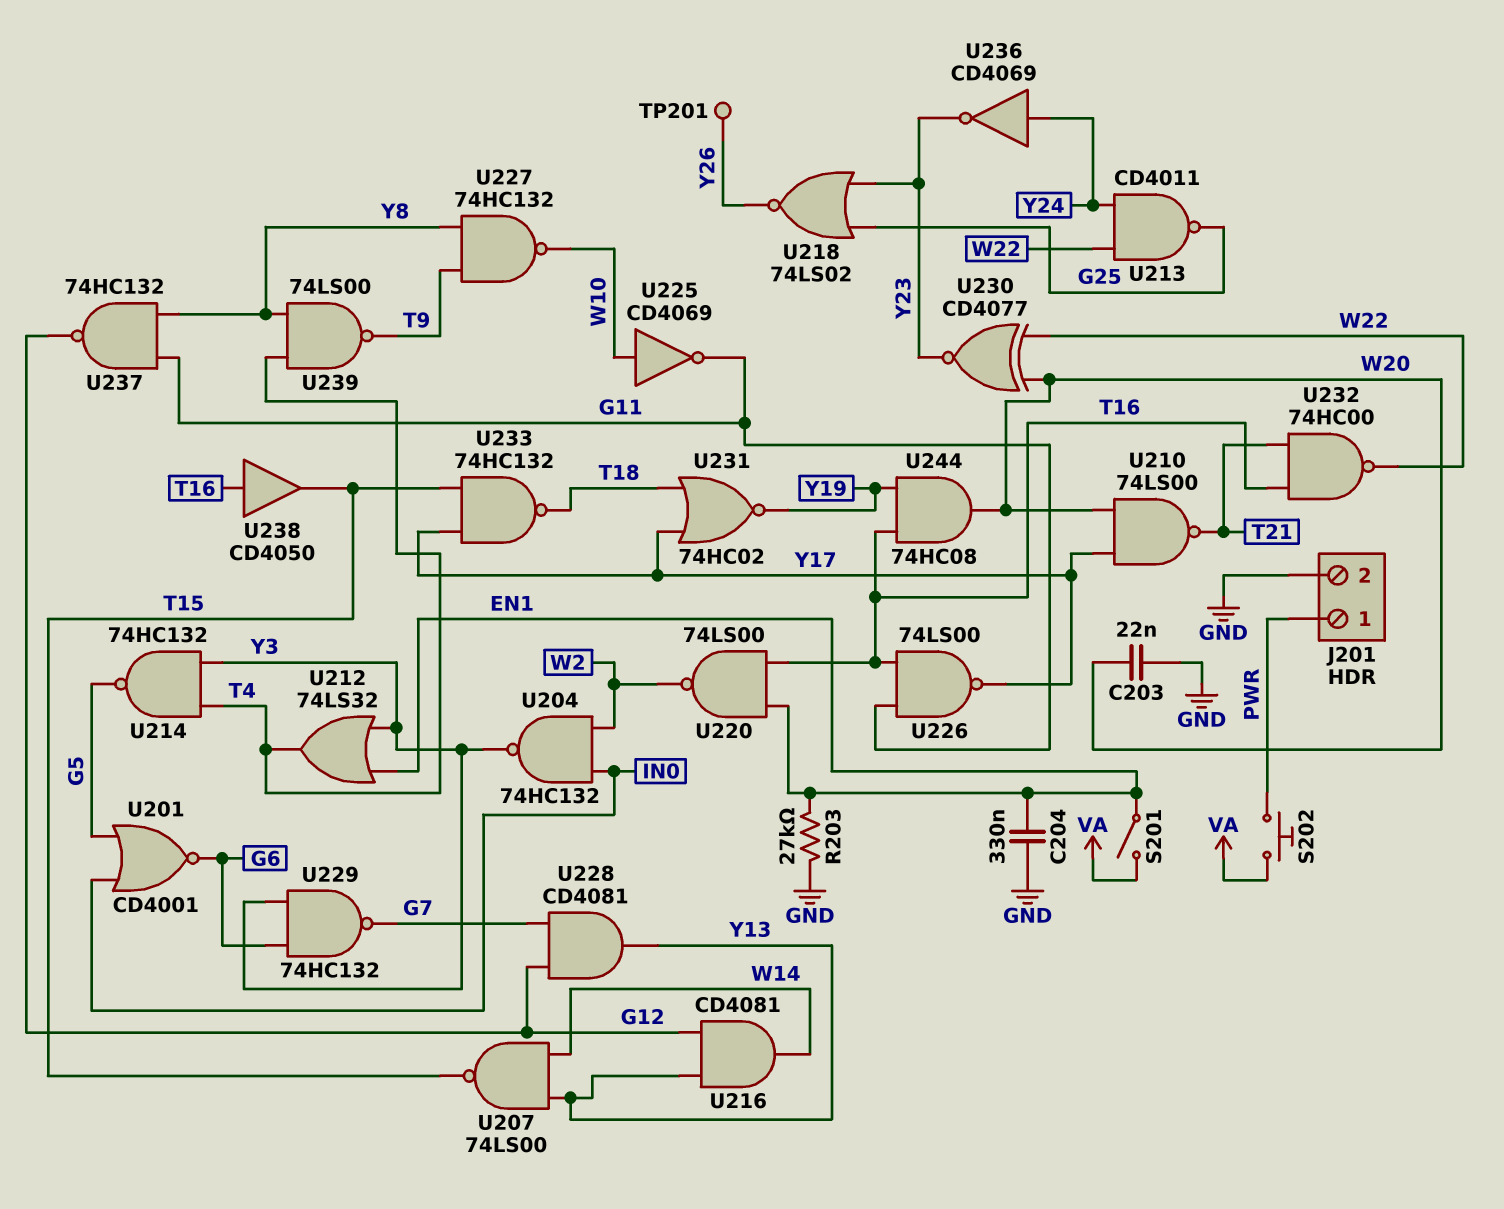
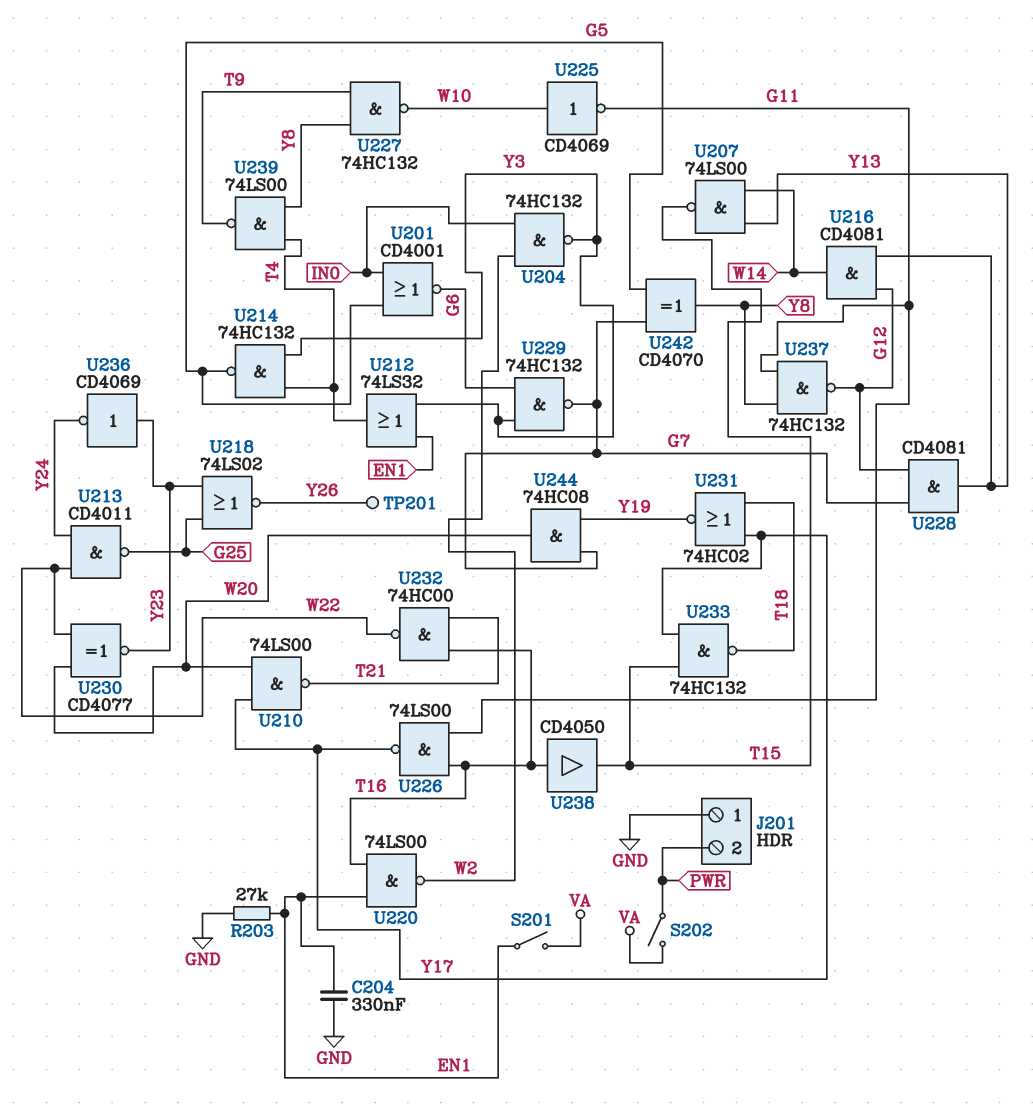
C203: 22nF (GND, W20) -> none
J201 pin 1: PWR -> GND
J201 pin 2: GND -> PWR
S202: button (PWR, VA) -> switch (PWR, VA)
U236: NOT CD4069 (in Y24, out Y23) -> NOT CD4069 (in Y23, out Y24)
U242: none -> XOR CD4070 (in G5, in G7, out Y8)
U244: AND 74HC08 (in T16, in Y19, out W20) -> AND 74HC08 (in G7, in Y19, out W20)

